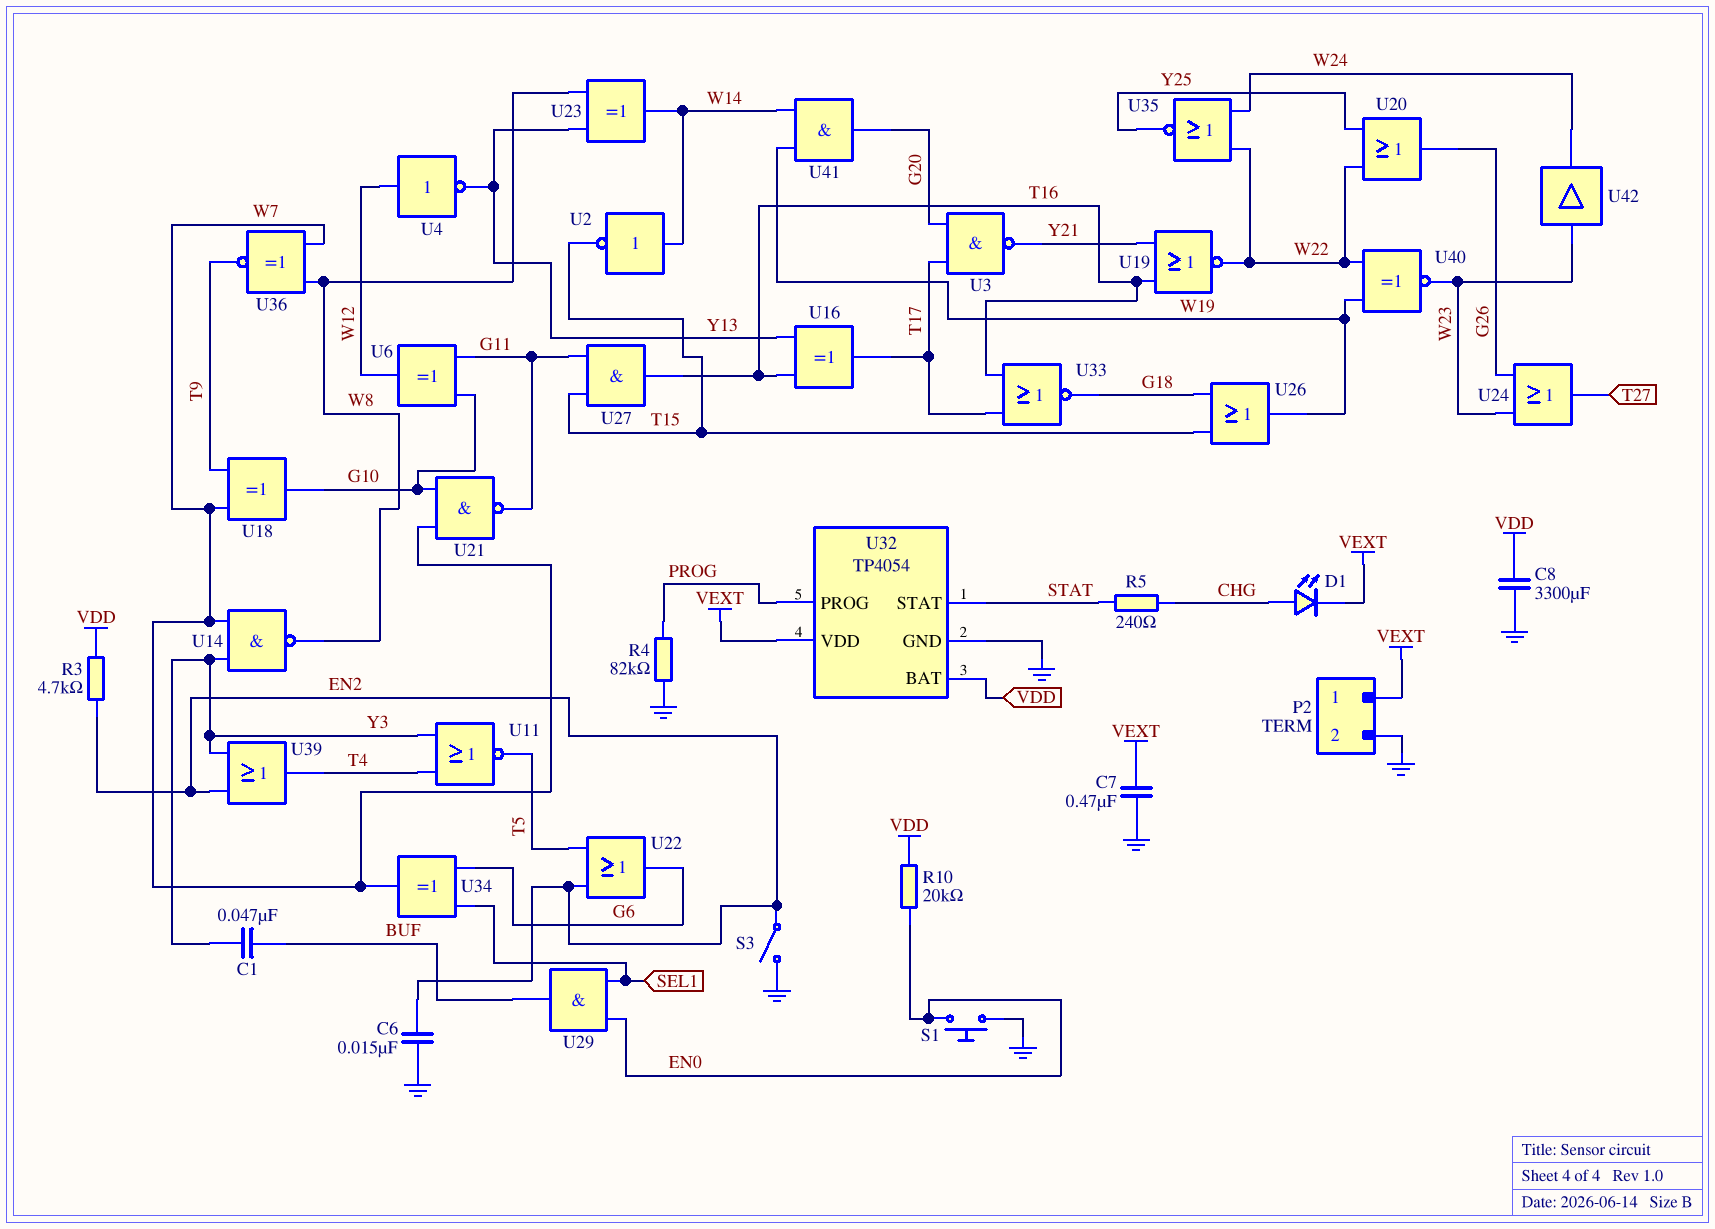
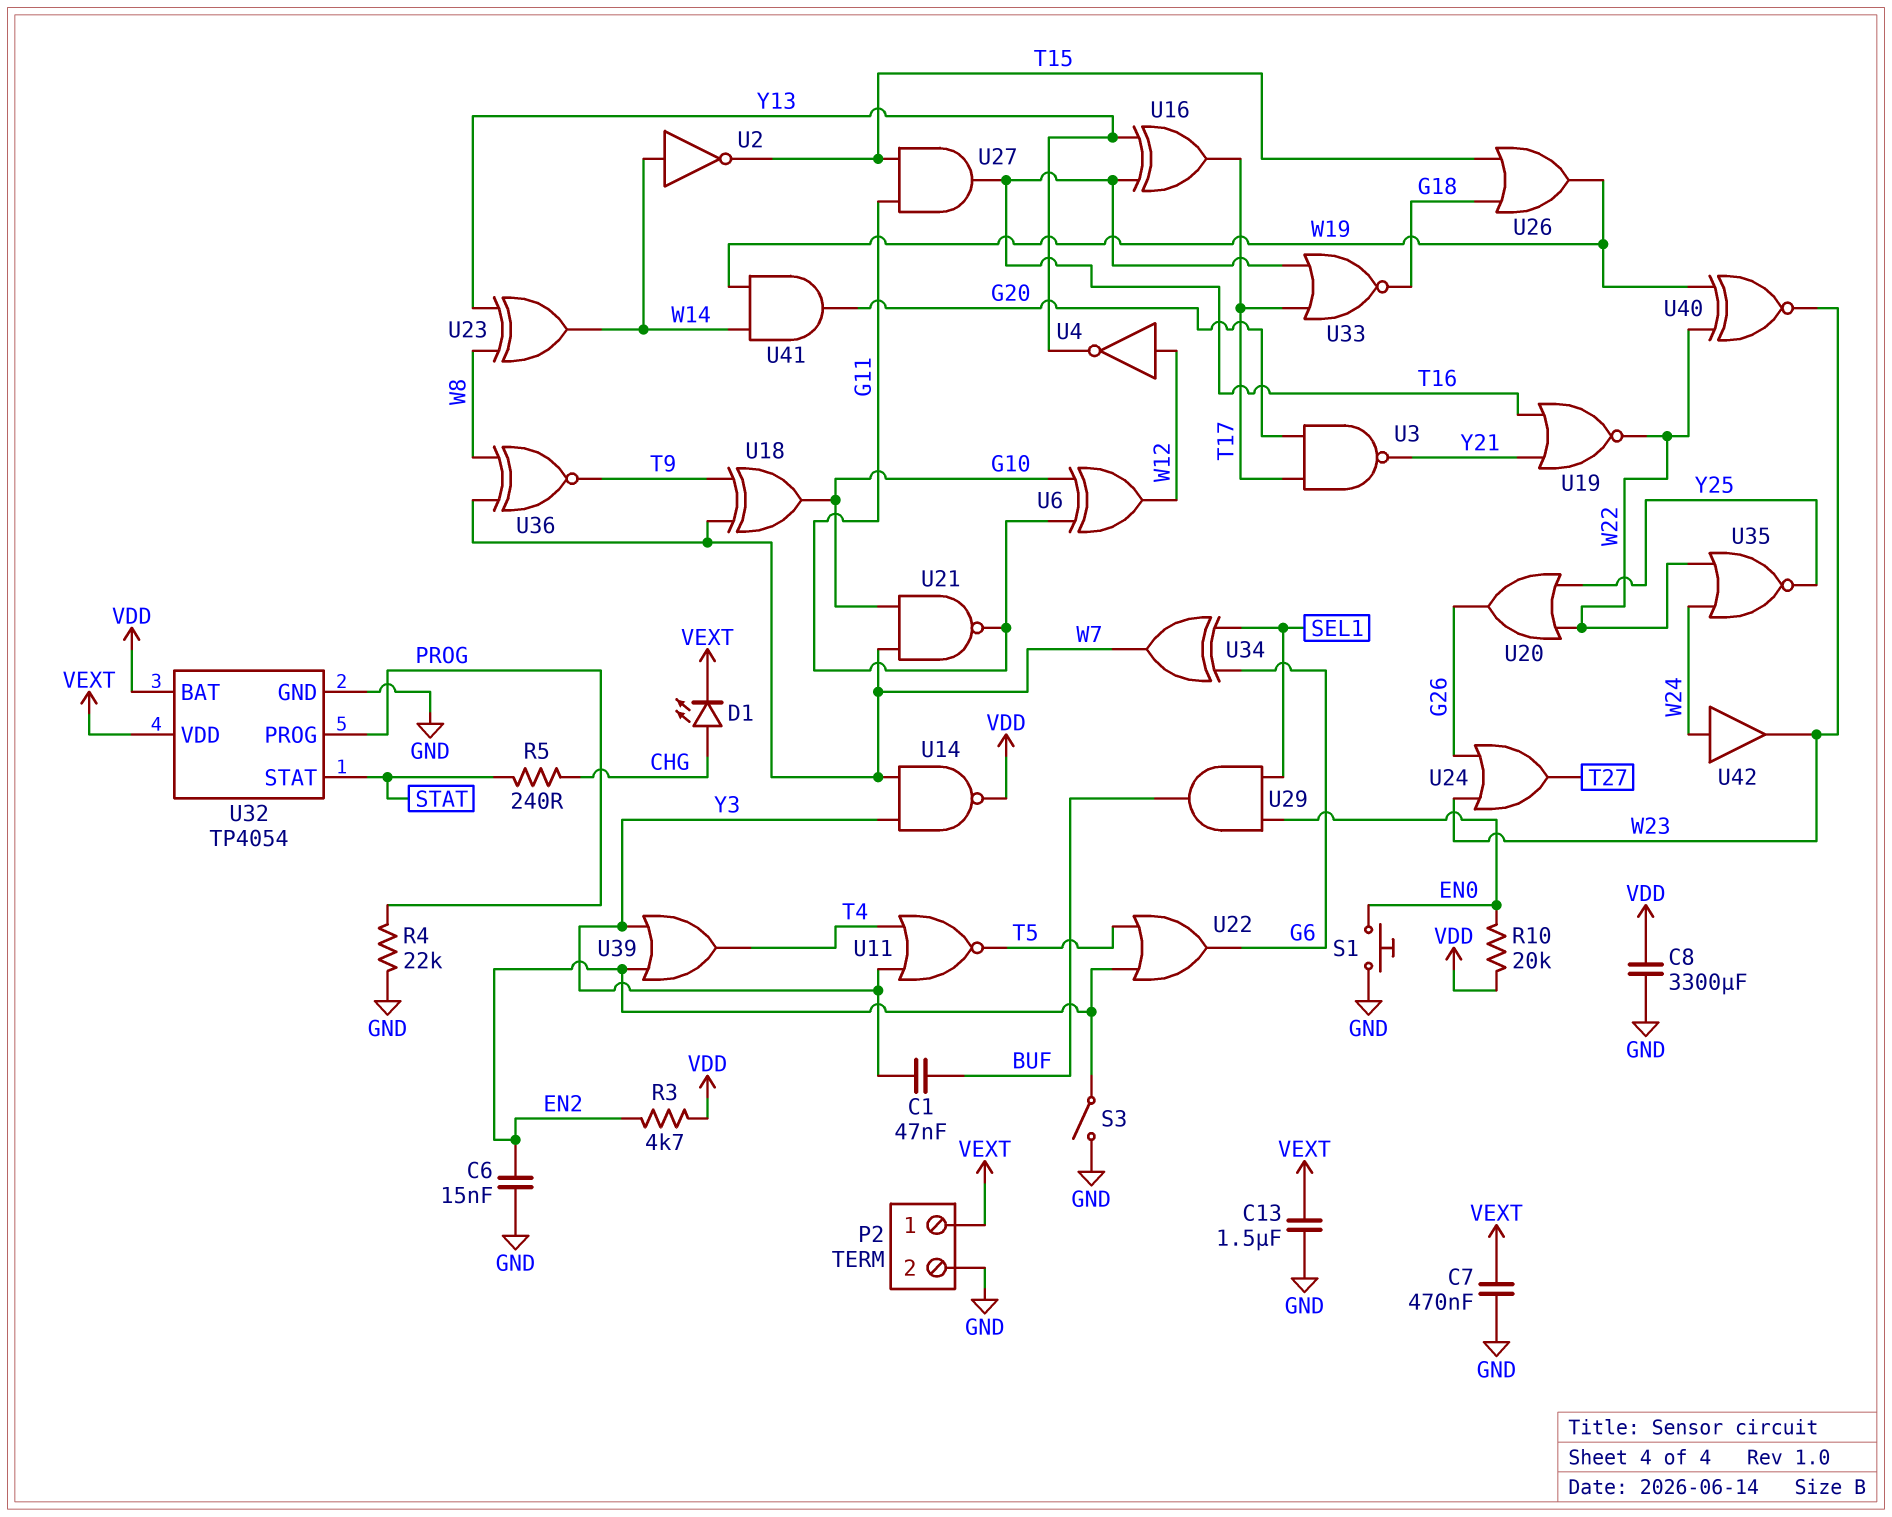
C13: none -> 1.5uF (GND, VEXT)
R4: 82k (GND, PROG) -> 22k (GND, PROG)
U14: NAND (in W7, in Y3, out W8) -> NAND (in W7, in Y3, out VDD)
U42: buffer (in W23, out W24) -> buffer (in W24, out W23)

